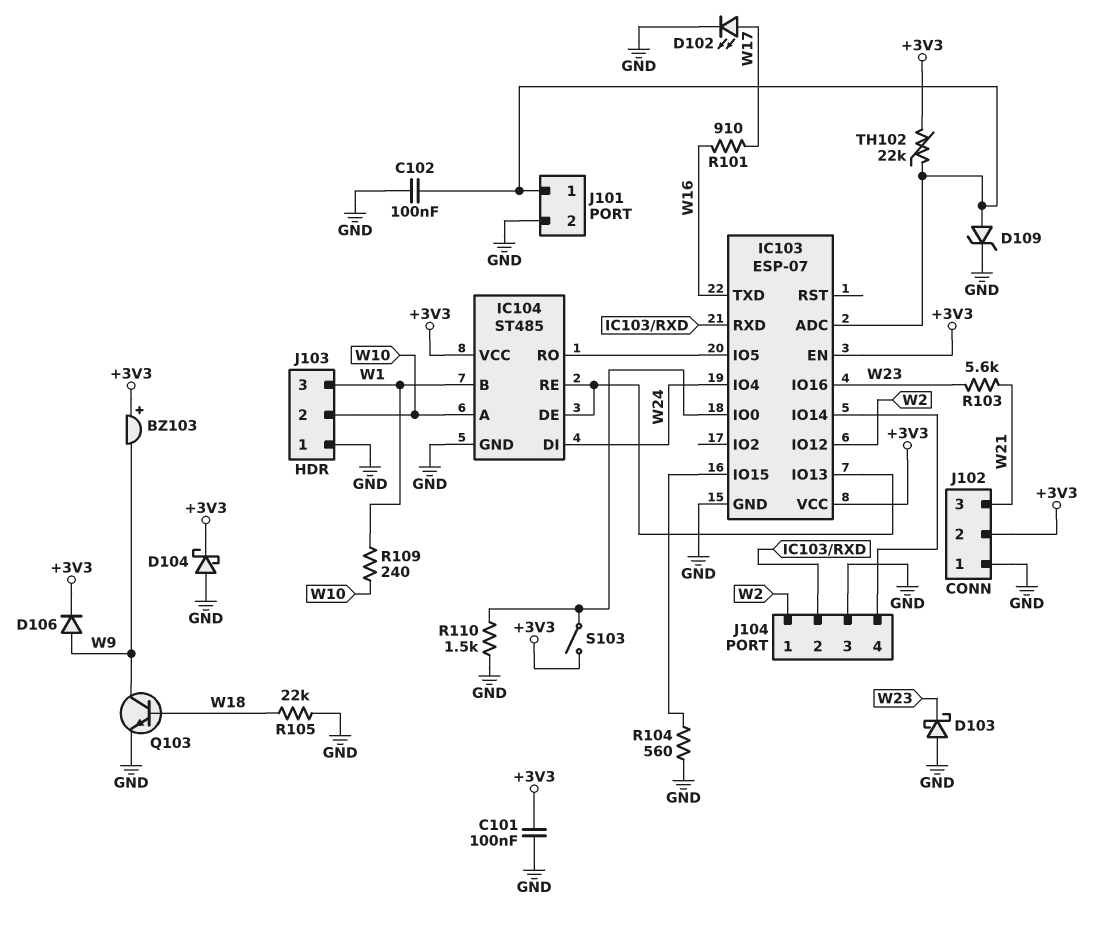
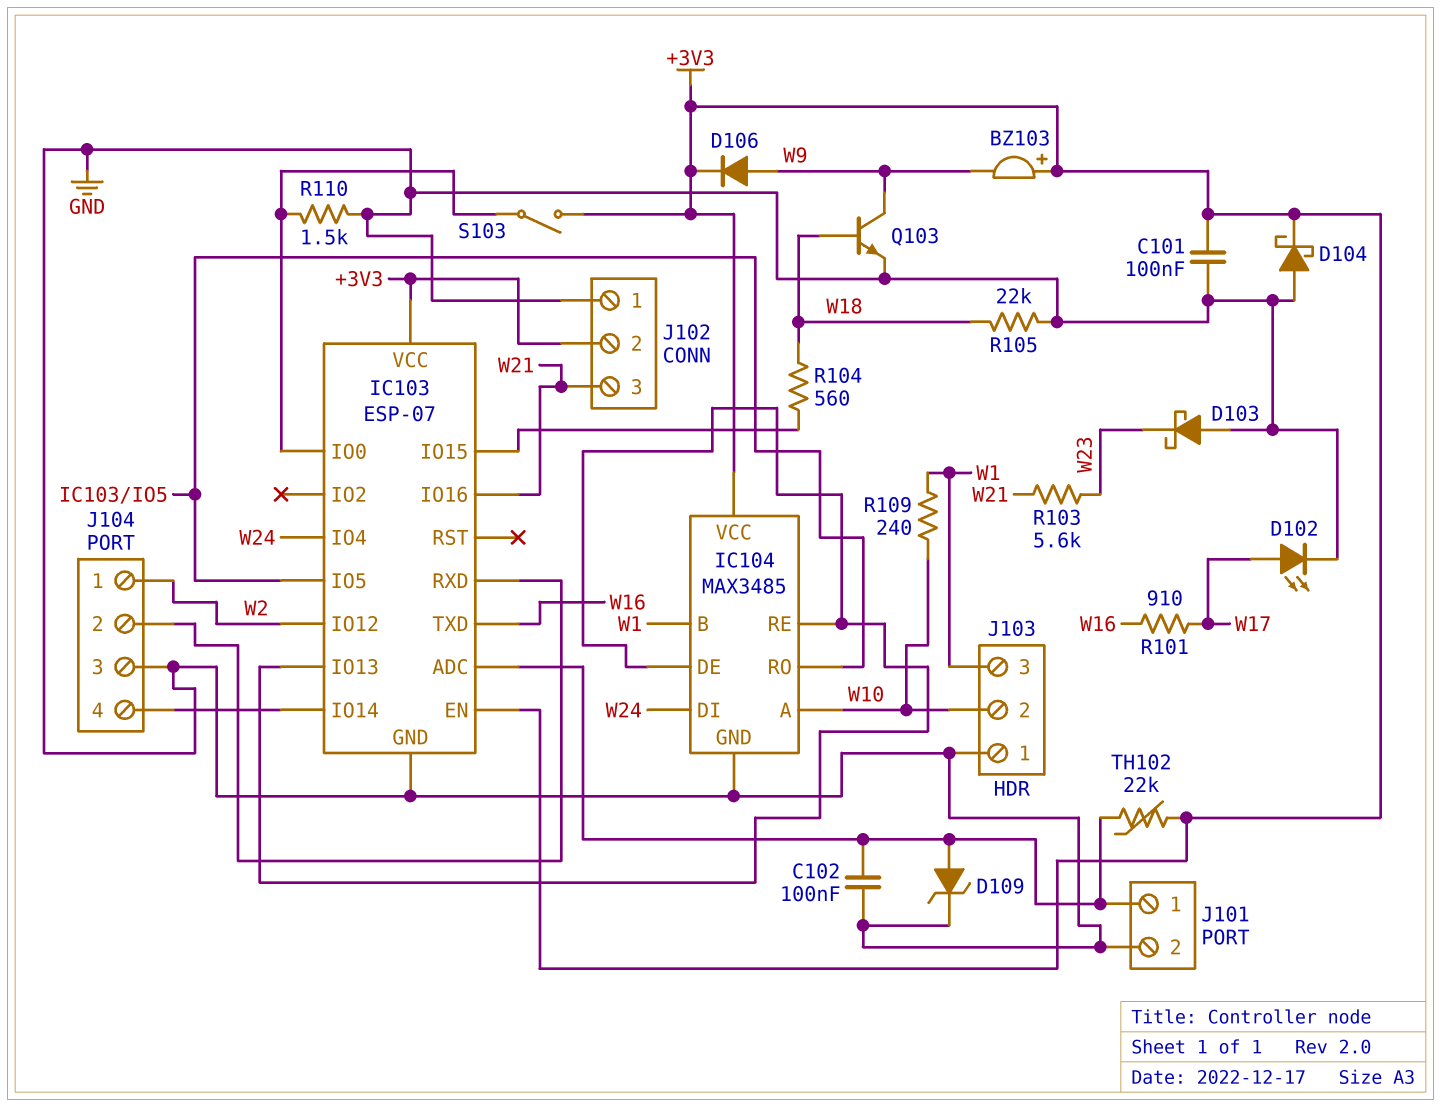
IC103 pin IO16: W23 -> W21
IC104: ST485 -> MAX3485
R104: 560 (GND, IC103/IO15) -> 560 (IC103/IO15, W18)

